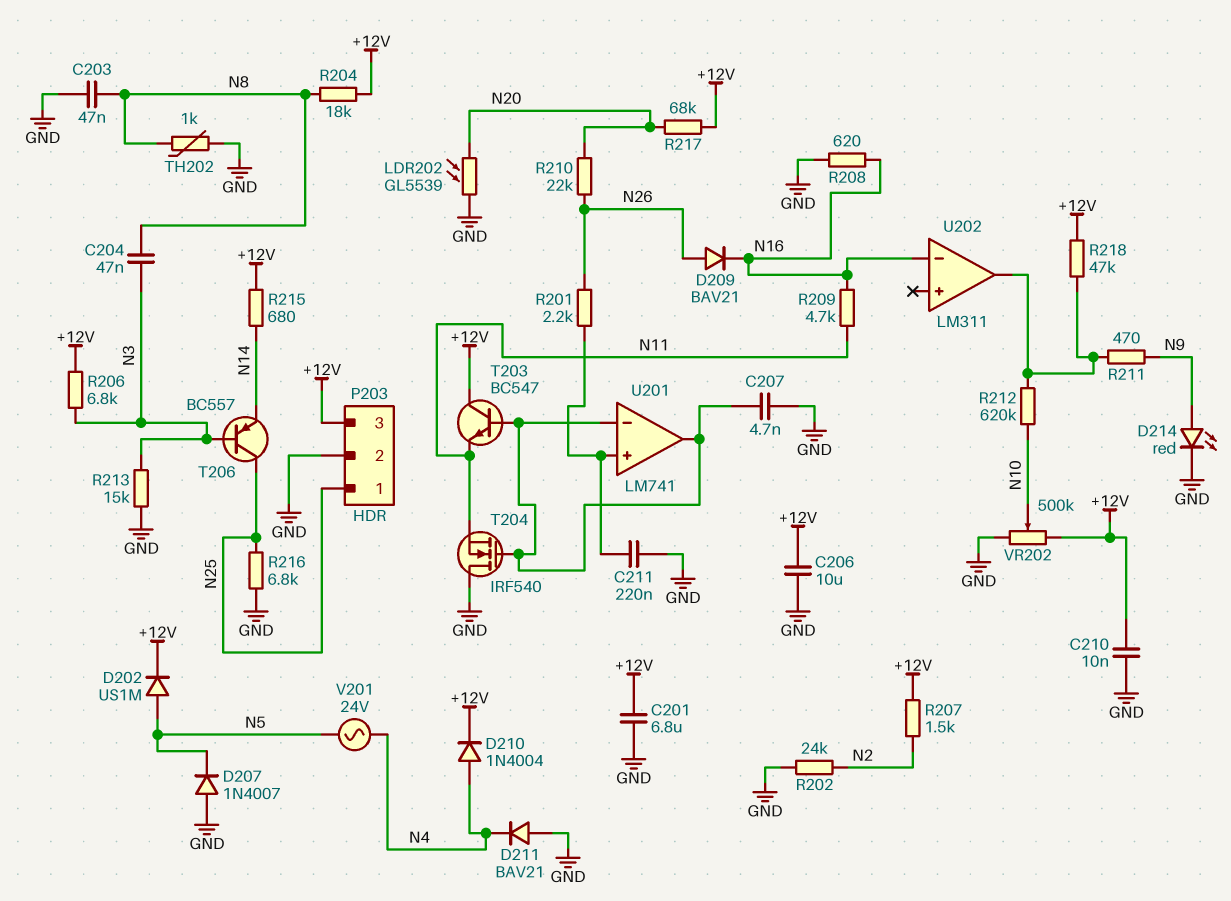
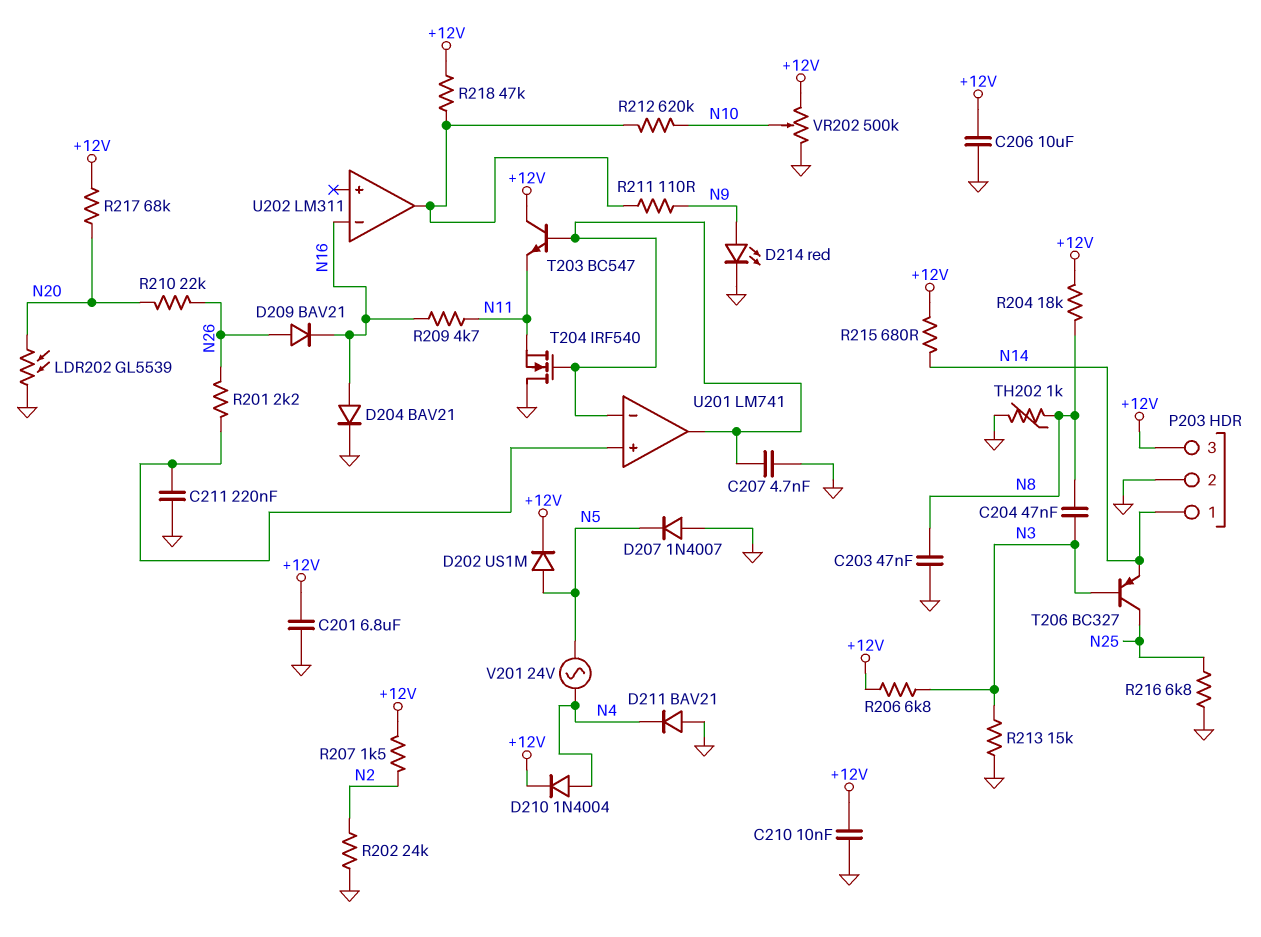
D204: none -> diode BAV21 (A N16, K GND)
P203 pin 1: N25 -> N14
R208: 620 (GND, N16) -> none
R211: 470 (N9, U202/out) -> 110 (N9, U202/out)
T206: PNP BC557 (B N3, C N25, E N14) -> PNP BC327 (B N3, C N25, E N14)

